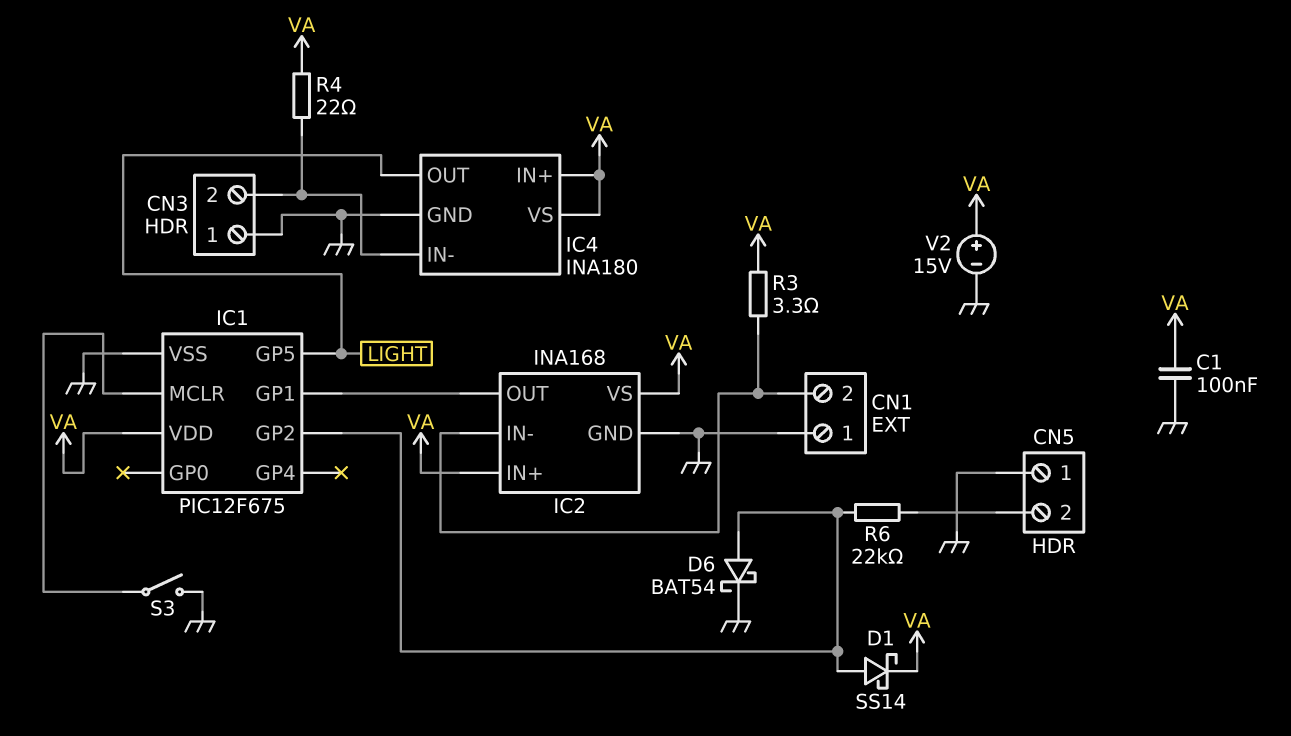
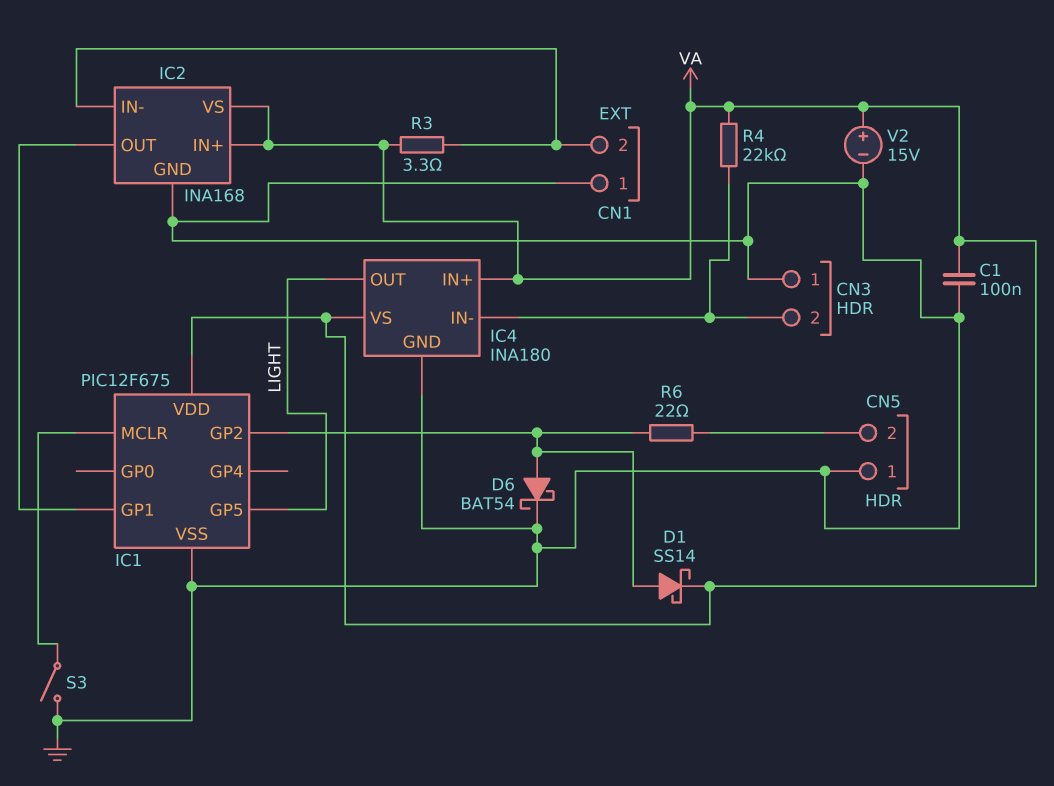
R4: 22 (CN3/2, VA) -> 22k (CN3/2, VA)
R6: 22k (CN5/2, IC1/GP2) -> 22 (CN5/2, IC1/GP2)

